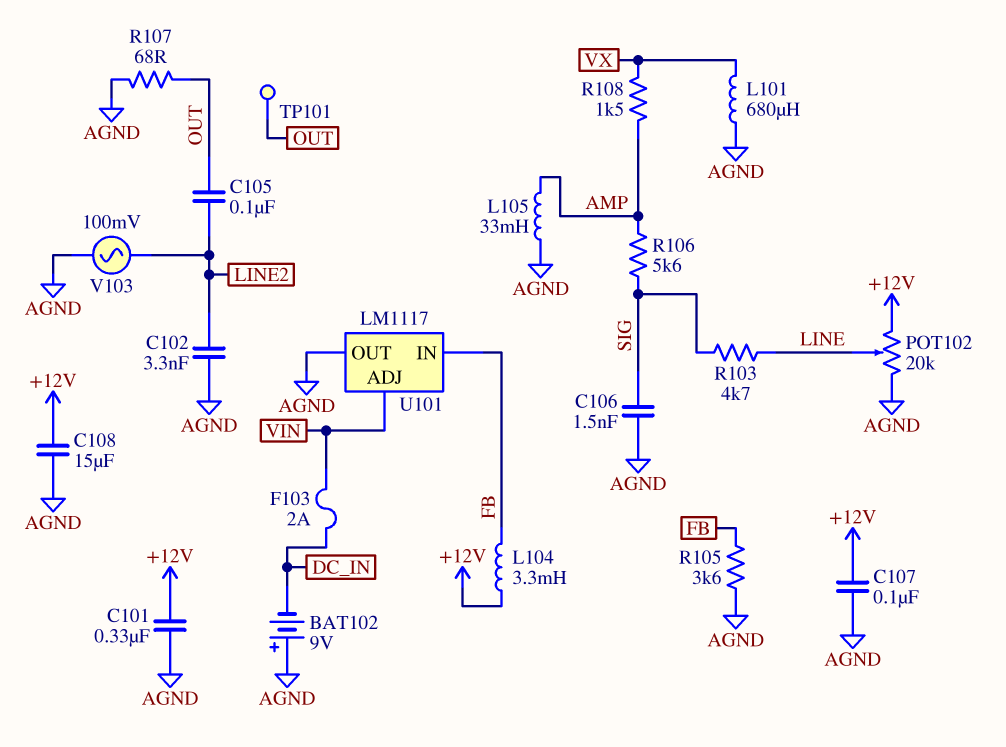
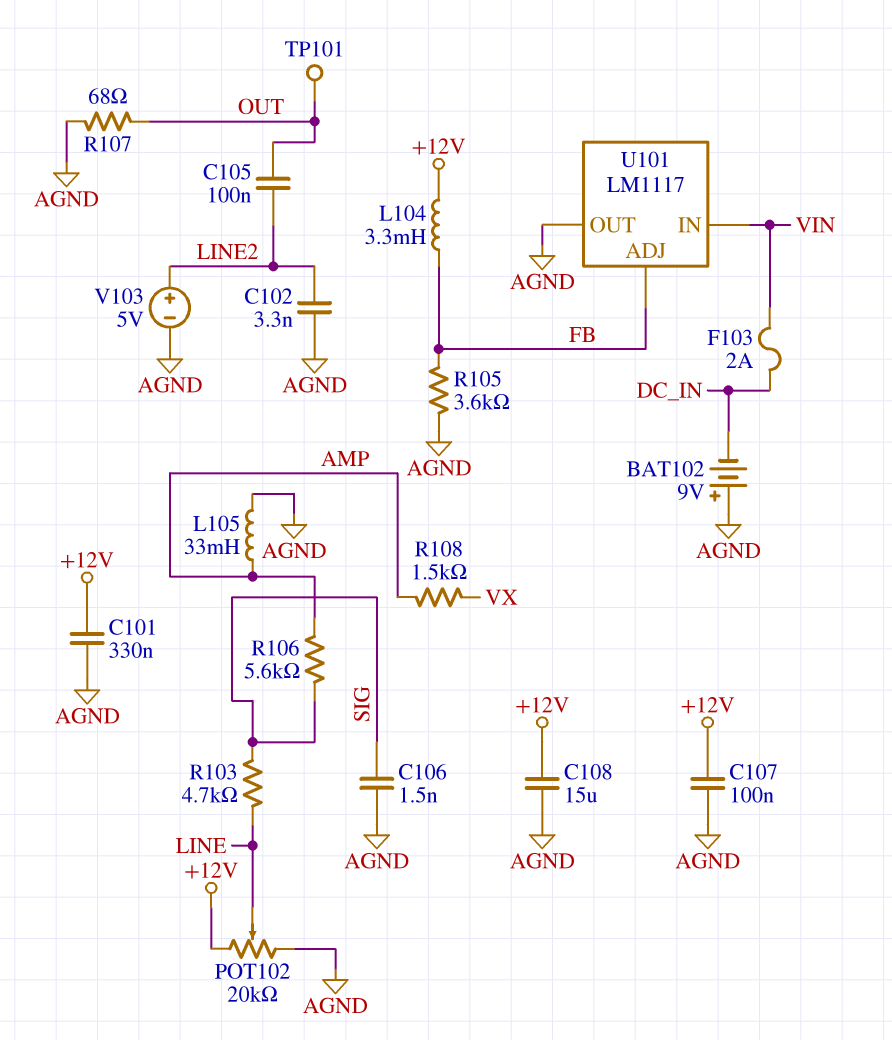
L101: 680uH (AGND, VX) -> none
U101 pin ADJ: VIN -> FB
U101 pin IN: FB -> VIN
V103: AC 100mV (AGND, LINE2) -> 5V (plus LINE2, minus AGND)

